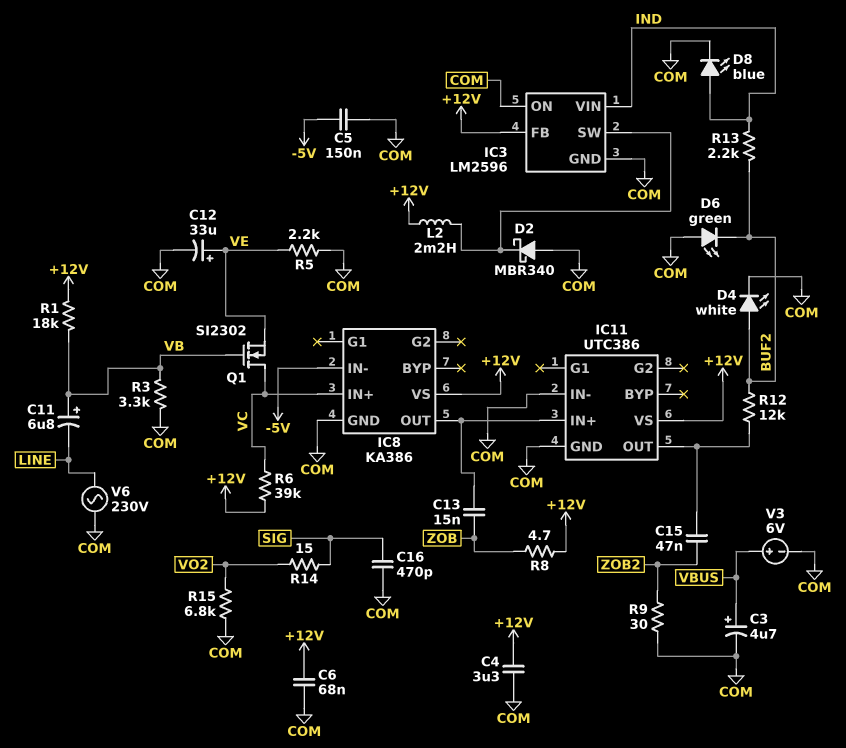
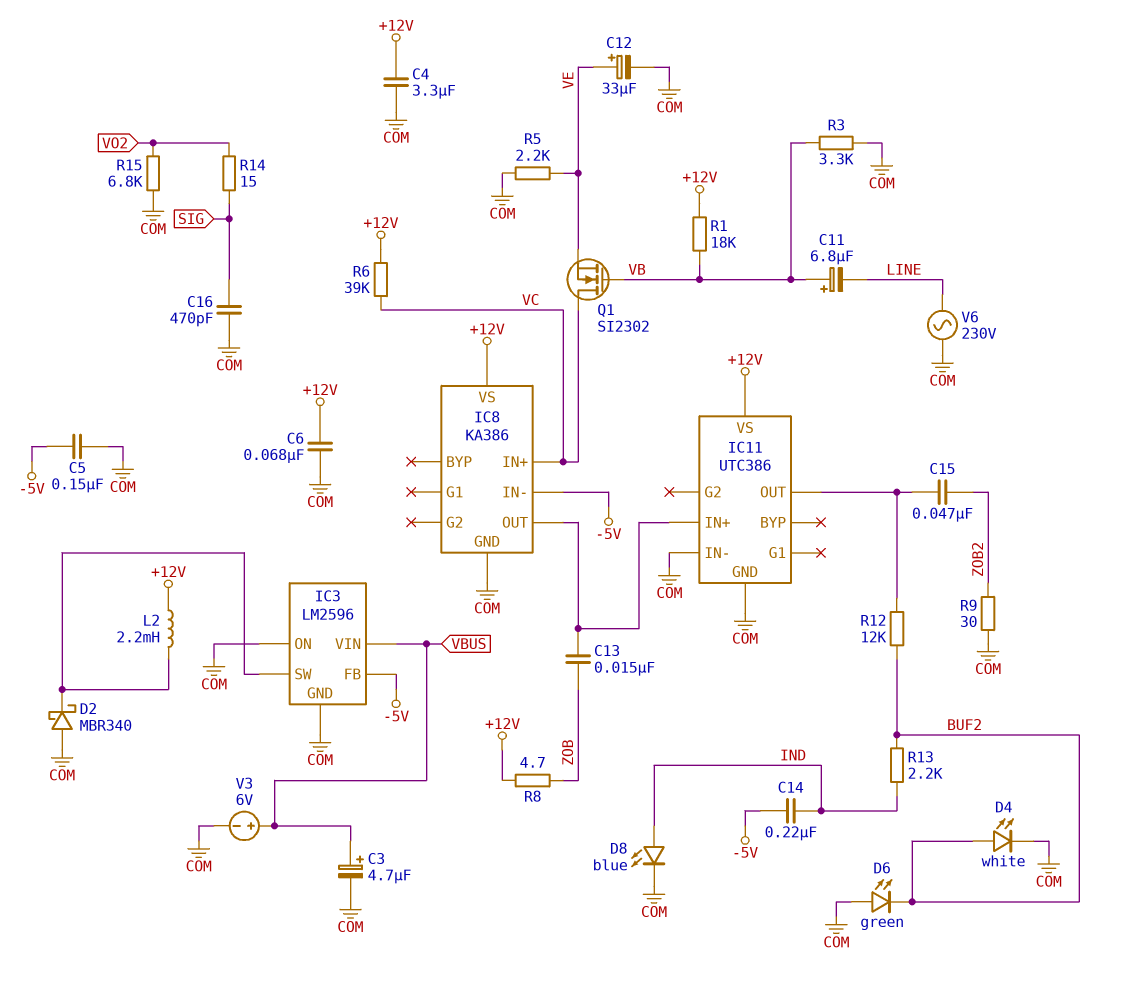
C14: none -> 220nF (-5V, IND)
IC3 pin FB: +12V -> -5V
IC3 pin VIN: IND -> VBUS

